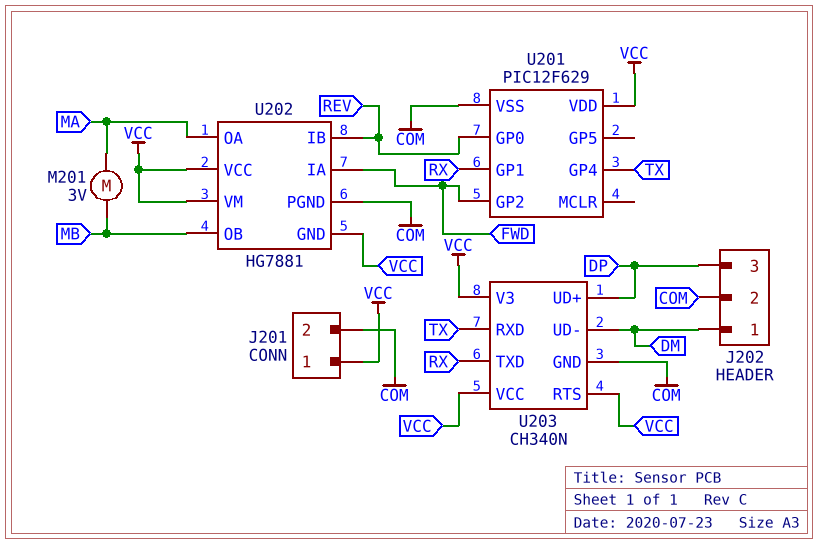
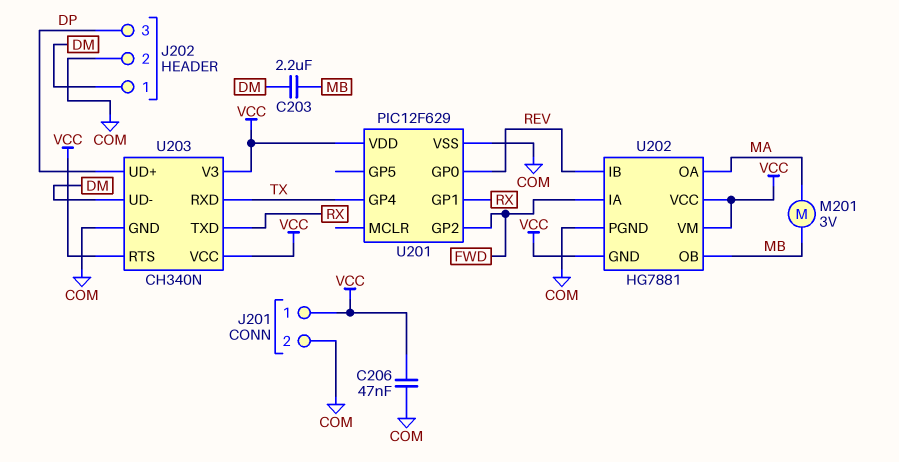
C203: none -> 2.2uF (DM, MB)
C206: none -> 47nF (COM, VCC)

